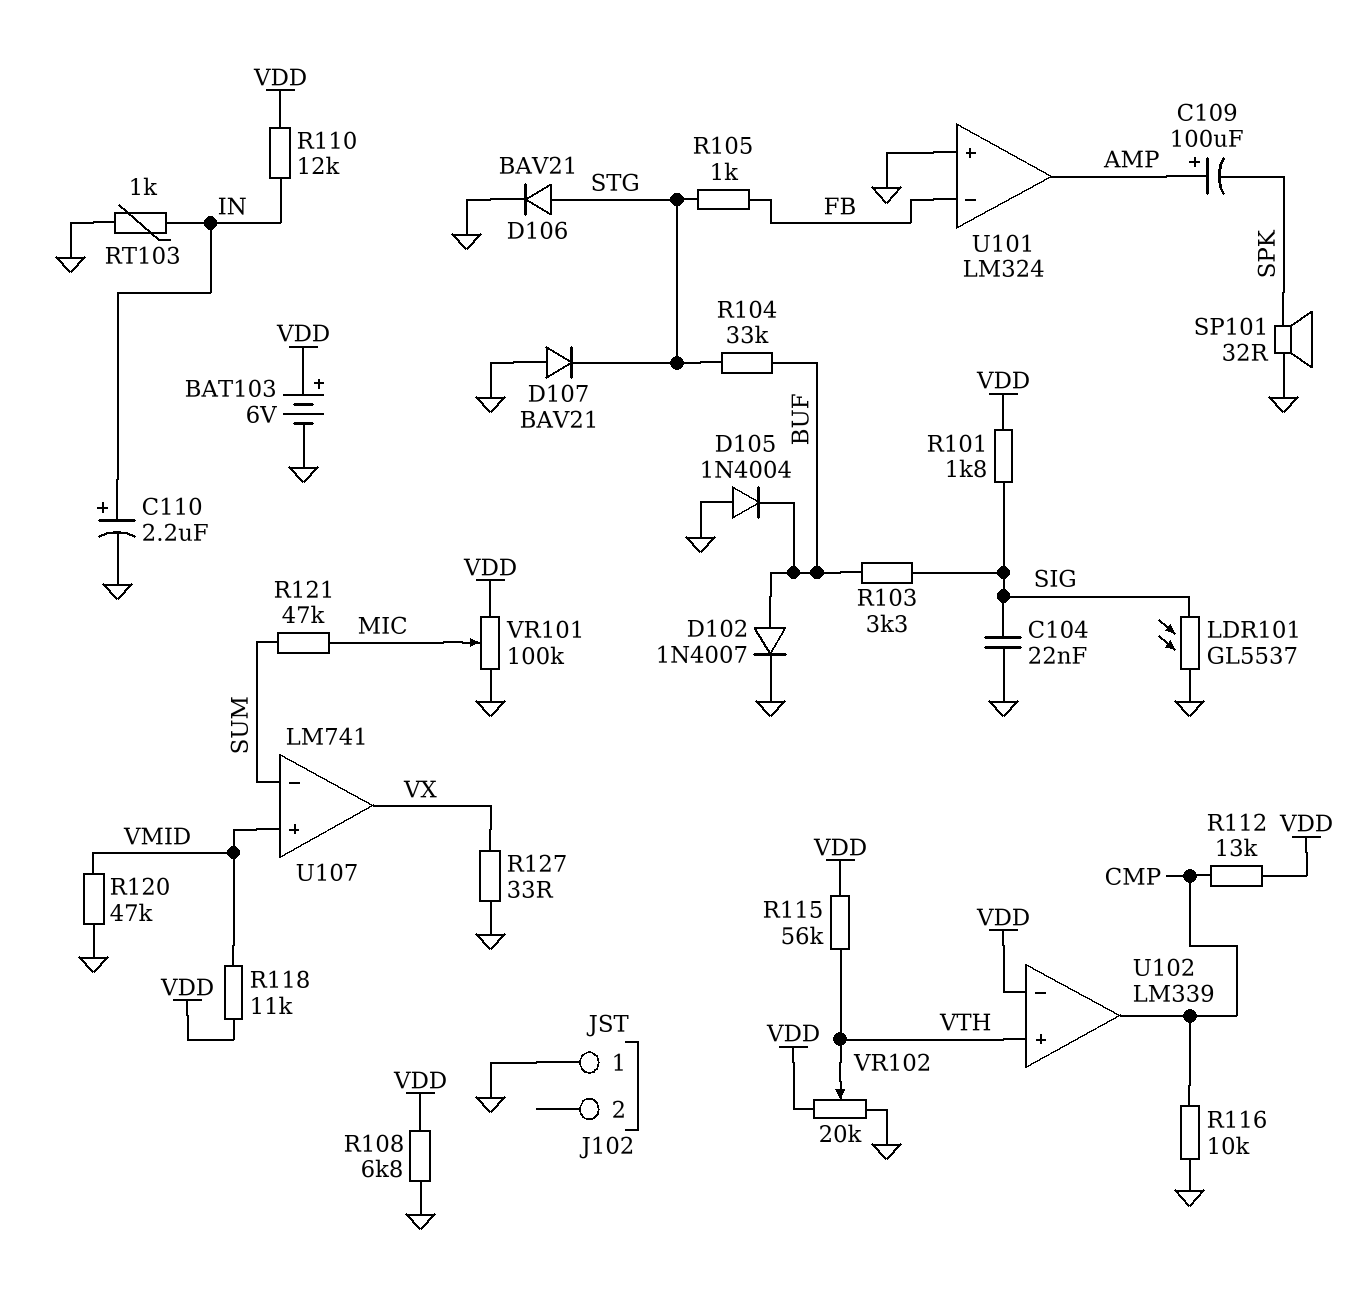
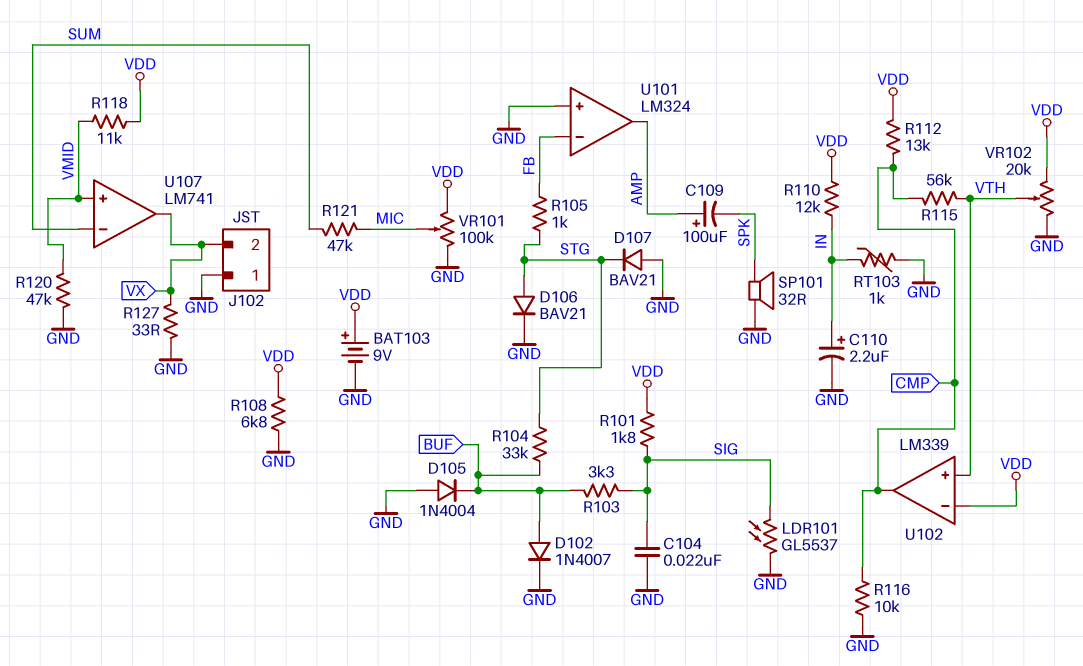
BAT103: 6V (plus VDD, minus GND) -> 9V (plus VDD, minus GND)
J102 pin 2: none -> VX
R115: 56k (VDD, VTH) -> 56k (CMP, VTH)

